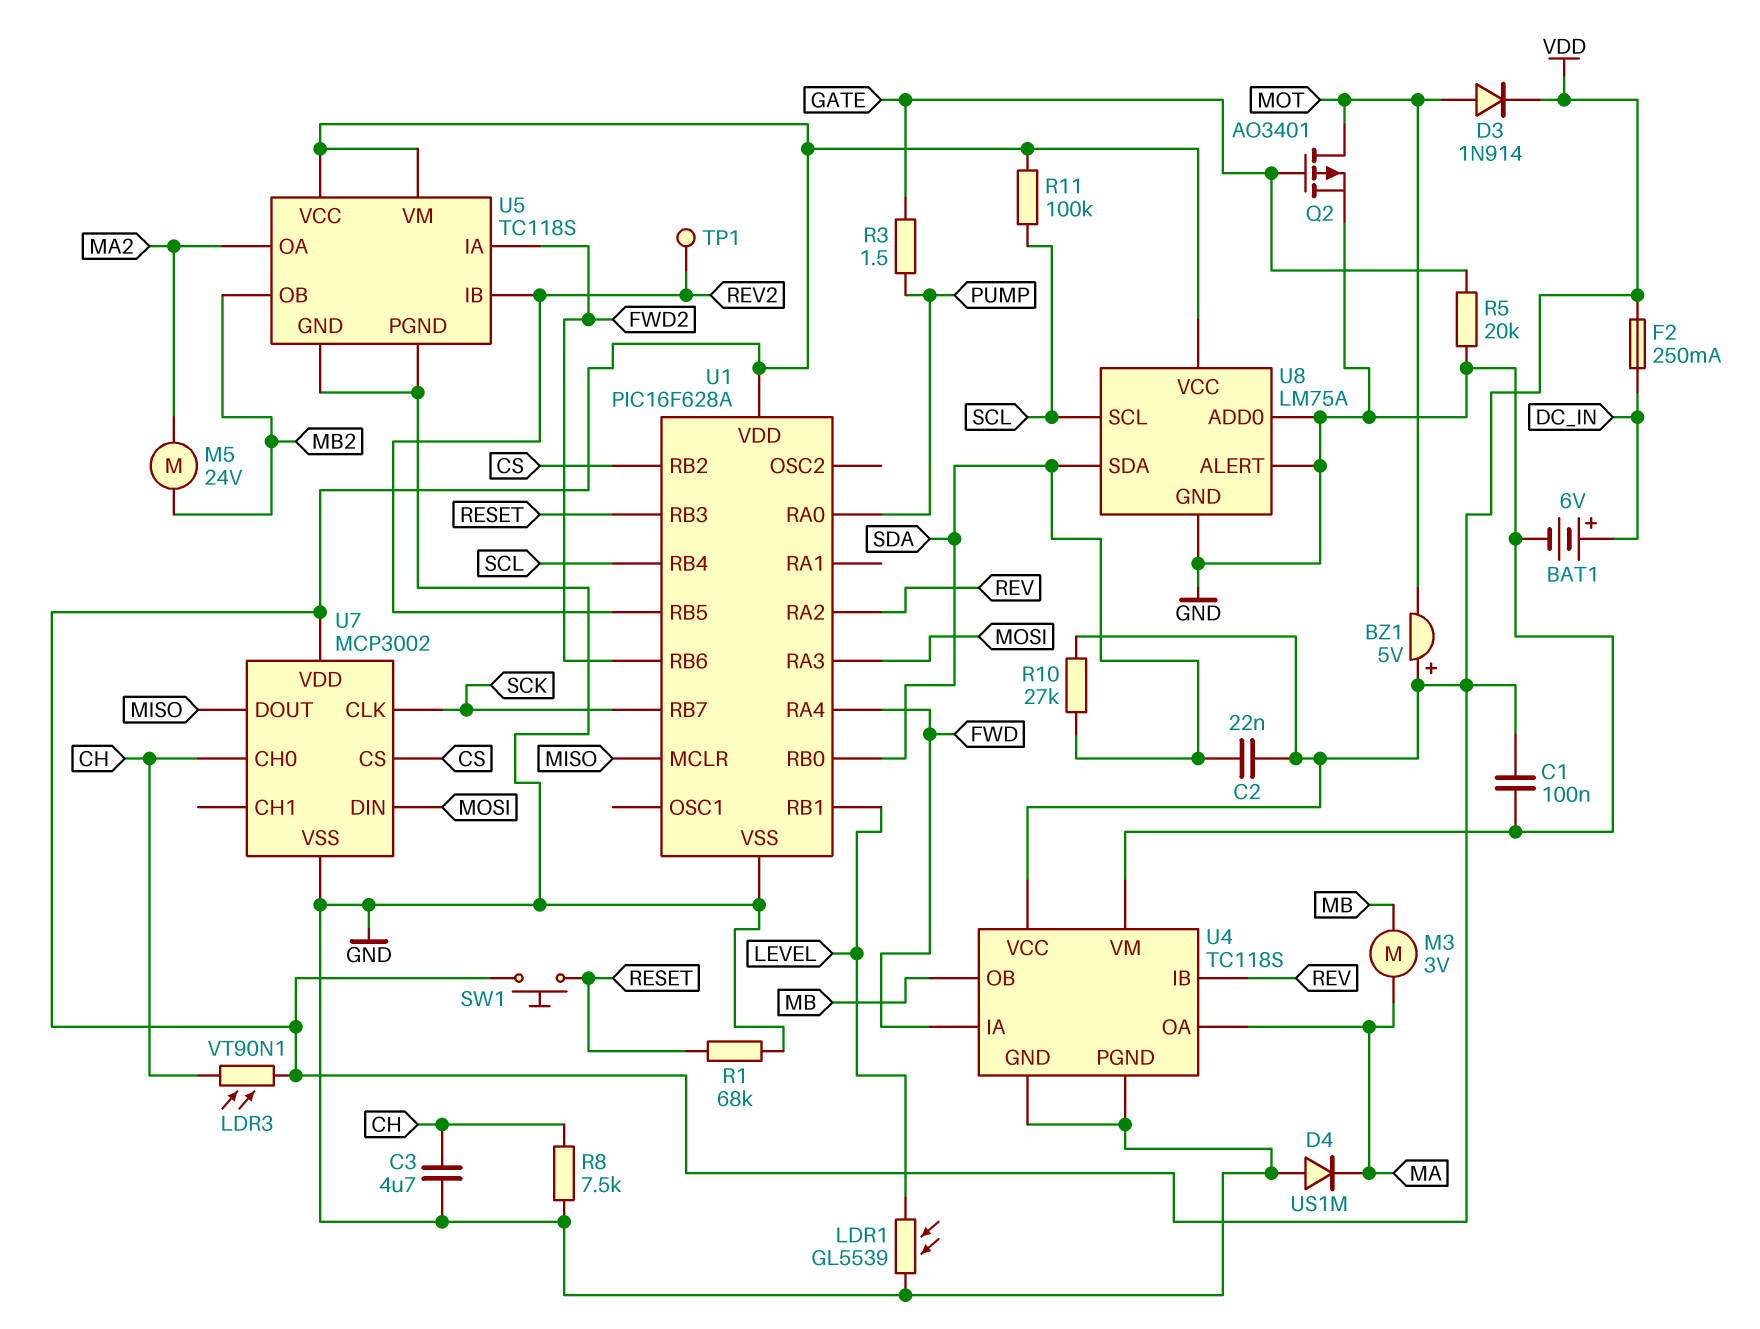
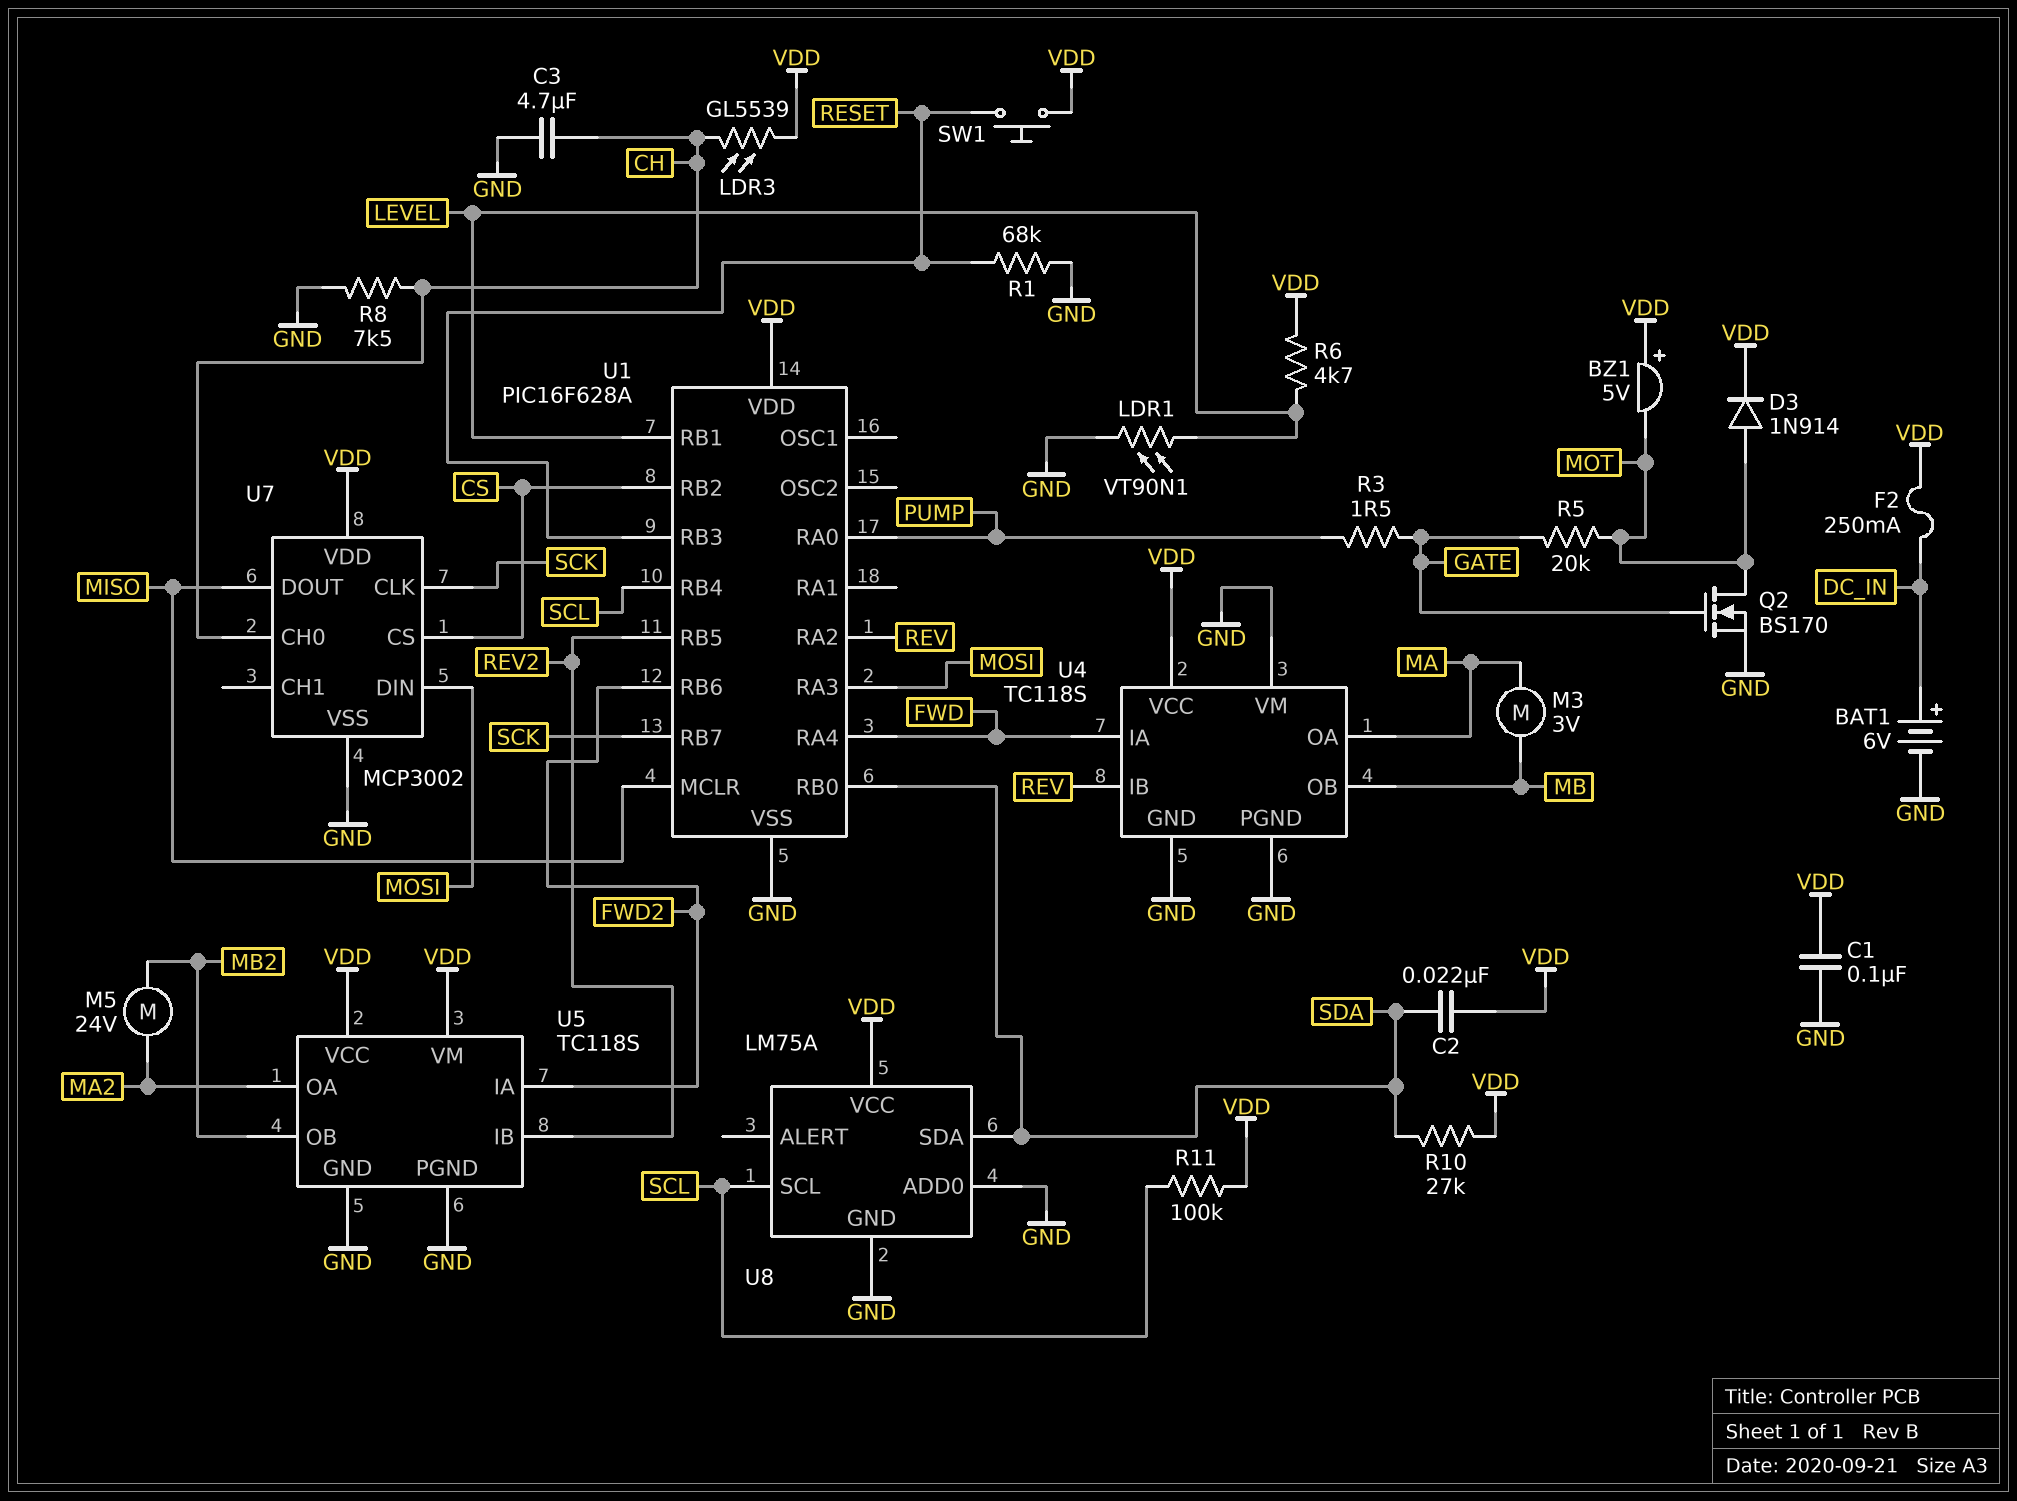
D4: diode US1M (A GND, K MA) -> none
LDR1: GL5539 (GND, LEVEL) -> VT90N1 (GND, LEVEL)
LDR3: VT90N1 (CH, VDD) -> GL5539 (CH, VDD)
Q2: PMOS AO3401 (G GATE, D MOT, S GND) -> NMOS BS170 (G GATE, D MOT, S GND)
R5: 20k (GATE, GND) -> 20k (GATE, MOT)
R6: none -> 4.7k (LEVEL, VDD)
TP1: test point (REV2) -> none
U8 pin ALERT: GND -> none

